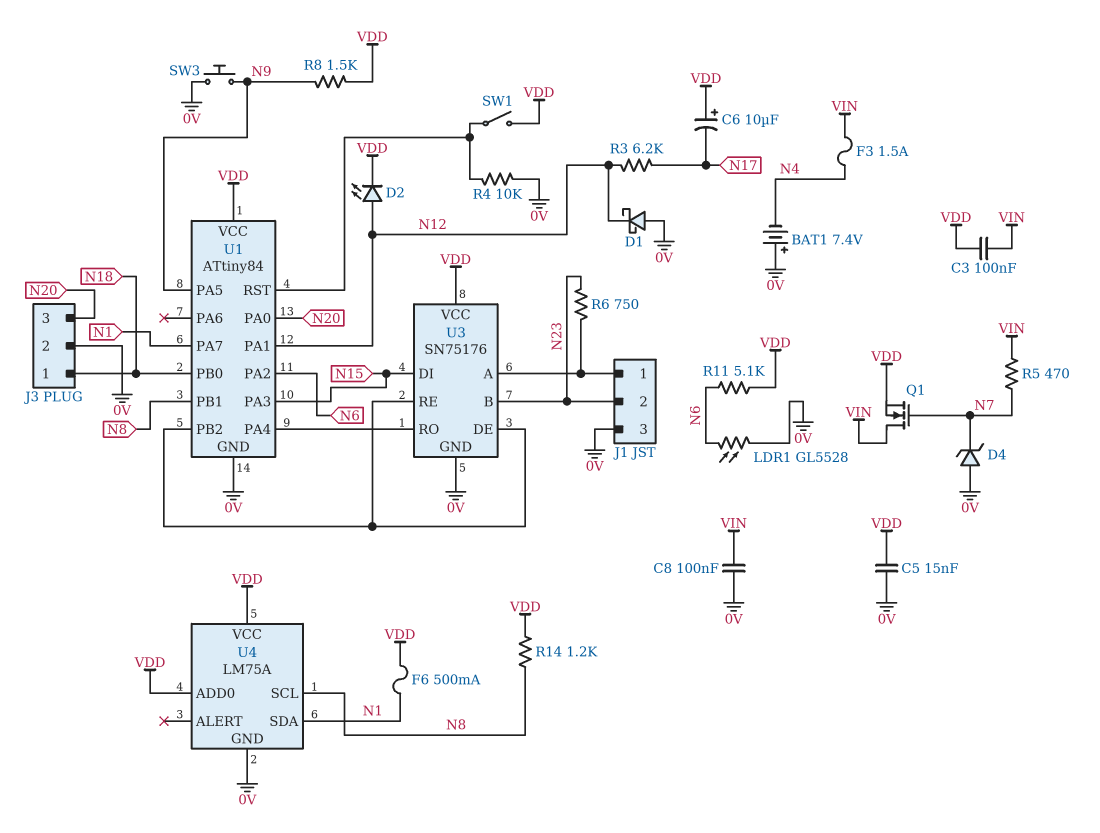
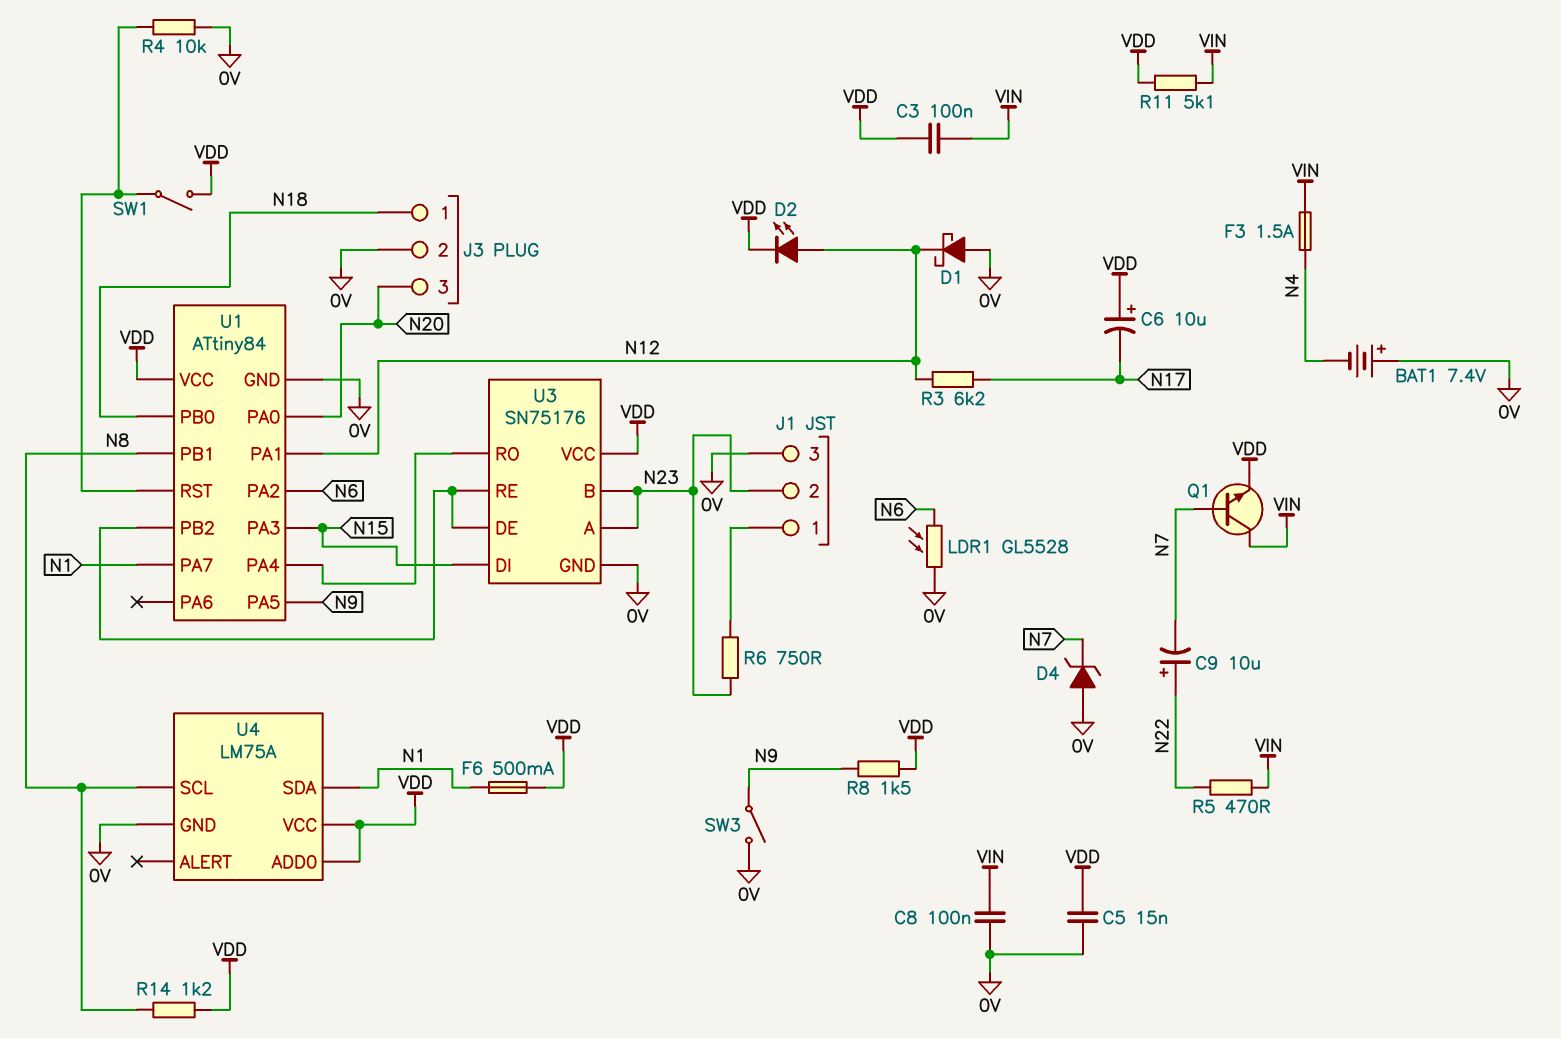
C9: none -> 10uF (plus N22, minus N7)
Q1: NMOS (G N7, D VIN, S VDD) -> NPN (B N7, C VIN, E VDD)
R5: 470 (N7, VIN) -> 470 (N22, VIN)
R11: 5.1k (N6, VDD) -> 5.1k (VDD, VIN)
SW3: button (0V, N9) -> switch (0V, N9)
U3 pin A: J1/1 -> N23

